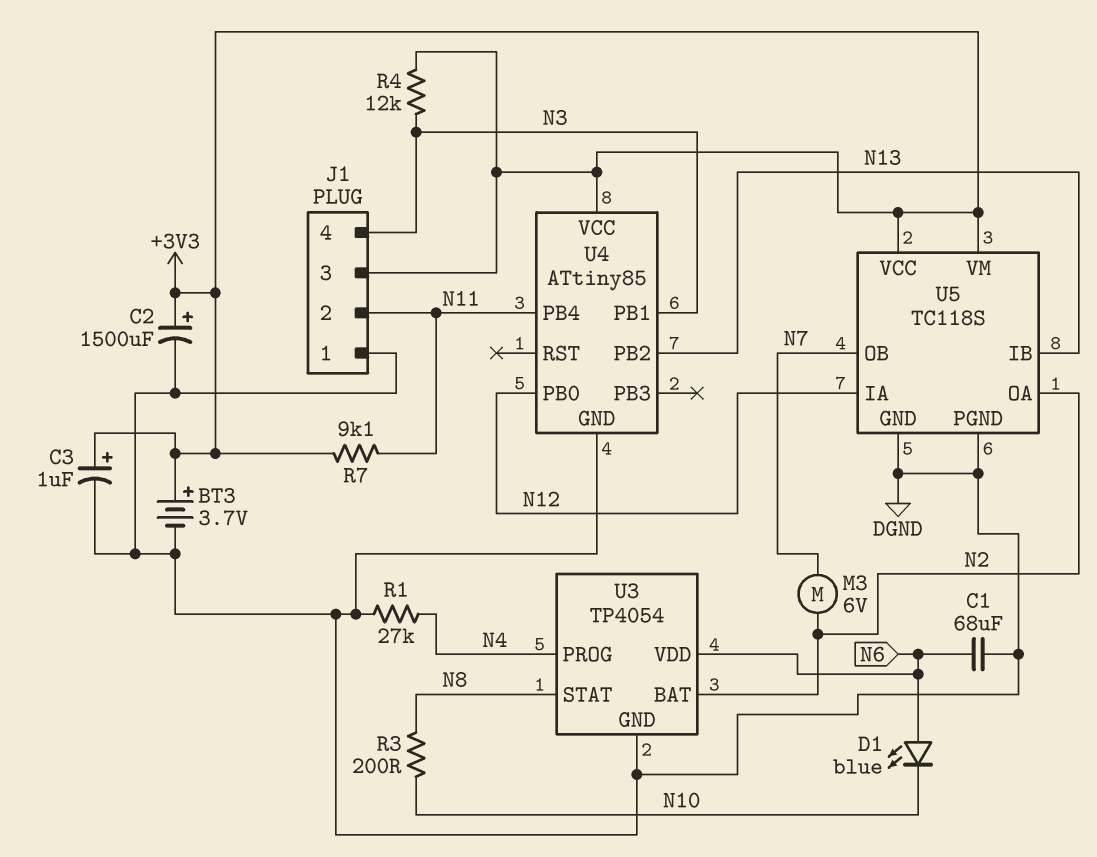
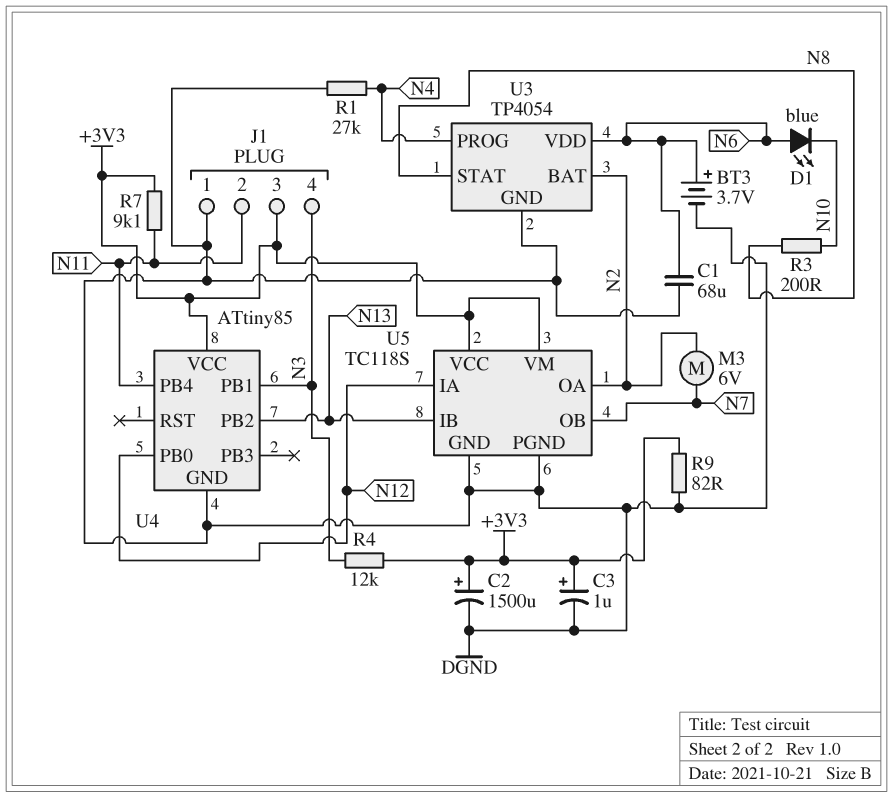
BT3: 3.7V (plus +3V3, minus DGND) -> 3.7V (plus N6, minus DGND)
R9: none -> 82 (+3V3, DGND)

